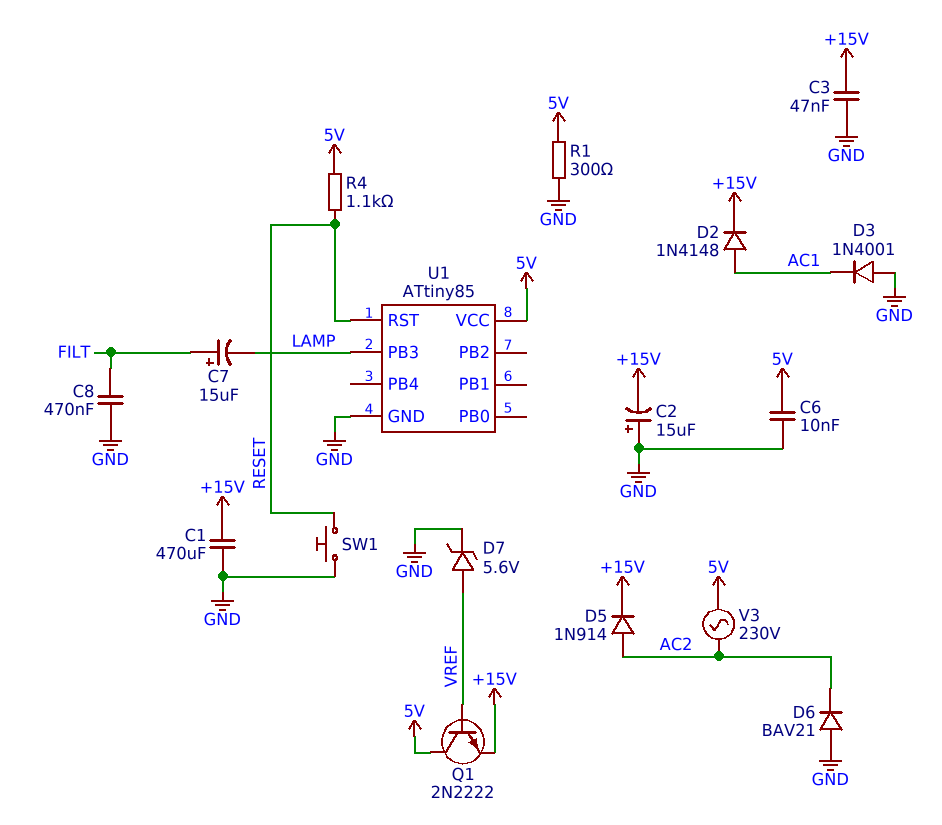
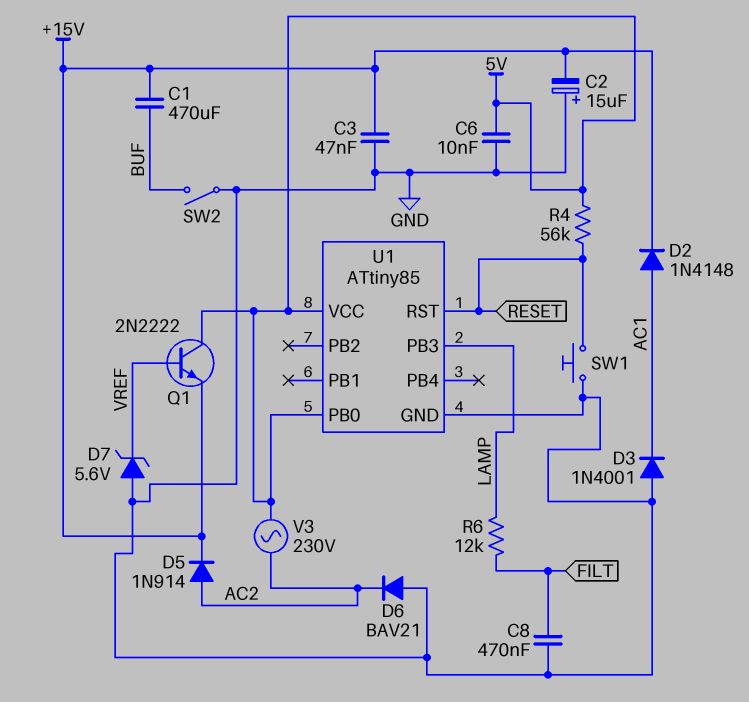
C1: 470uF (+15V, GND) -> 470uF (+15V, BUF)
C7: 15uF (plus FILT, minus LAMP) -> none
D7: zener 5.6V (A VREF, K GND) -> zener 5.6V (A GND, K VREF)
R1: 300 (5V, GND) -> none
R4: 1.1k (5V, RESET) -> 56k (5V, RESET)
R6: none -> 12k (FILT, LAMP)
SW2: none -> switch (BUF, GND)
U1 pin PB0: none -> 5V

